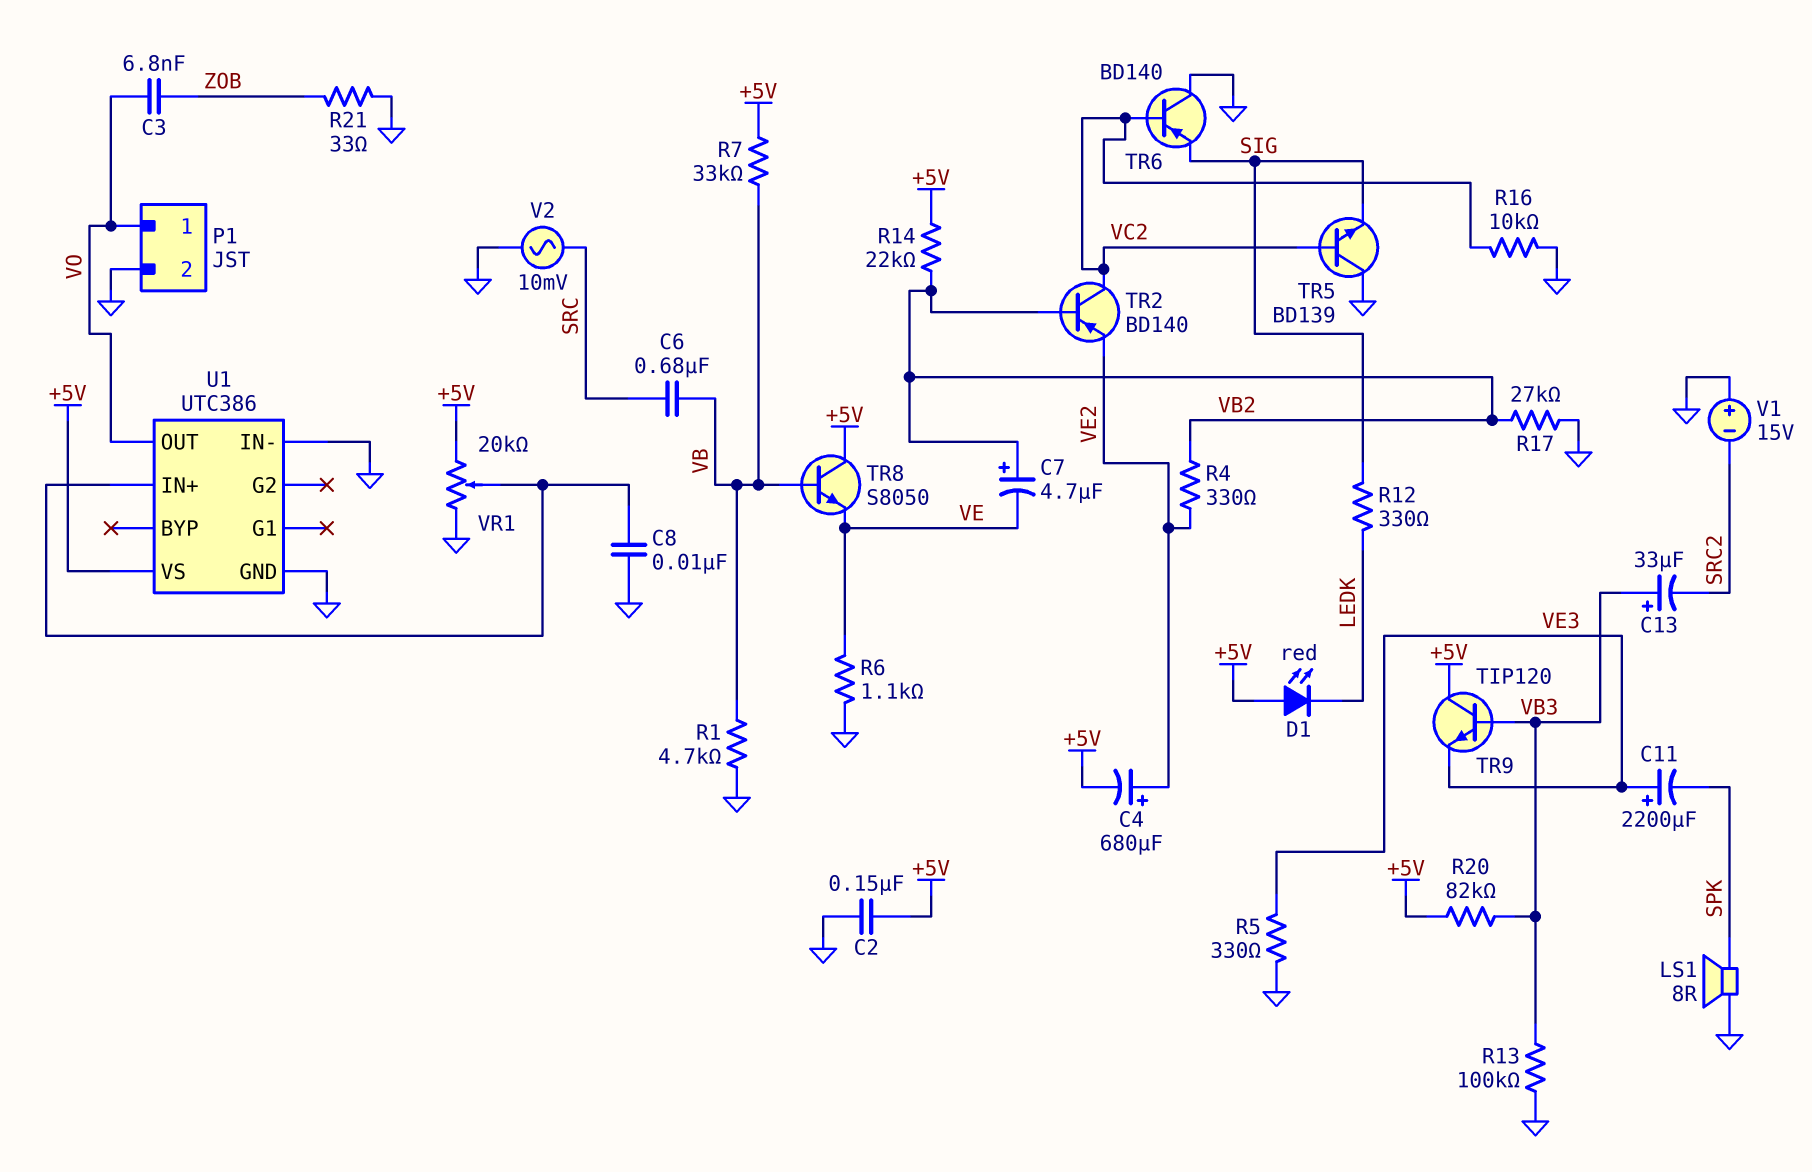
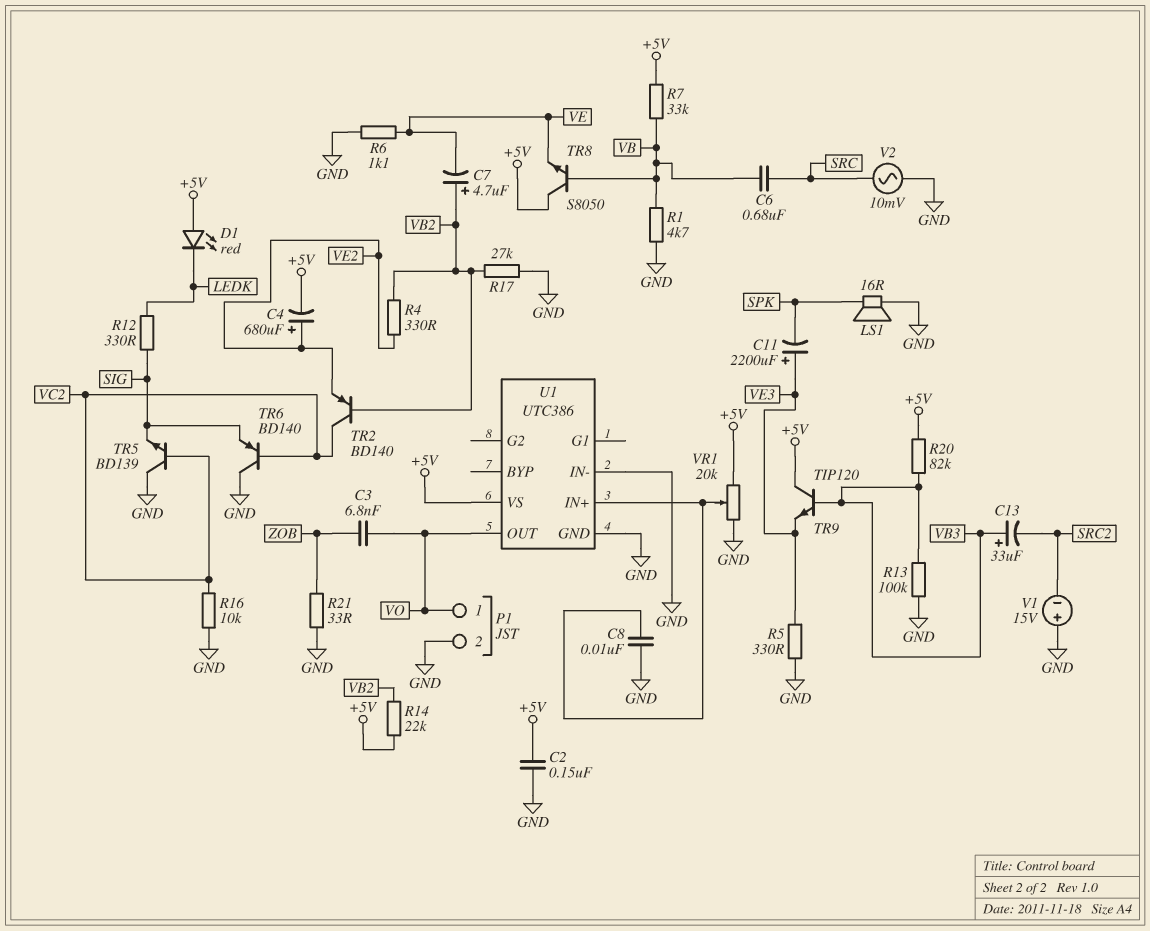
LS1: speaker 8R (GND, SPK) -> speaker 16R (GND, SPK)

